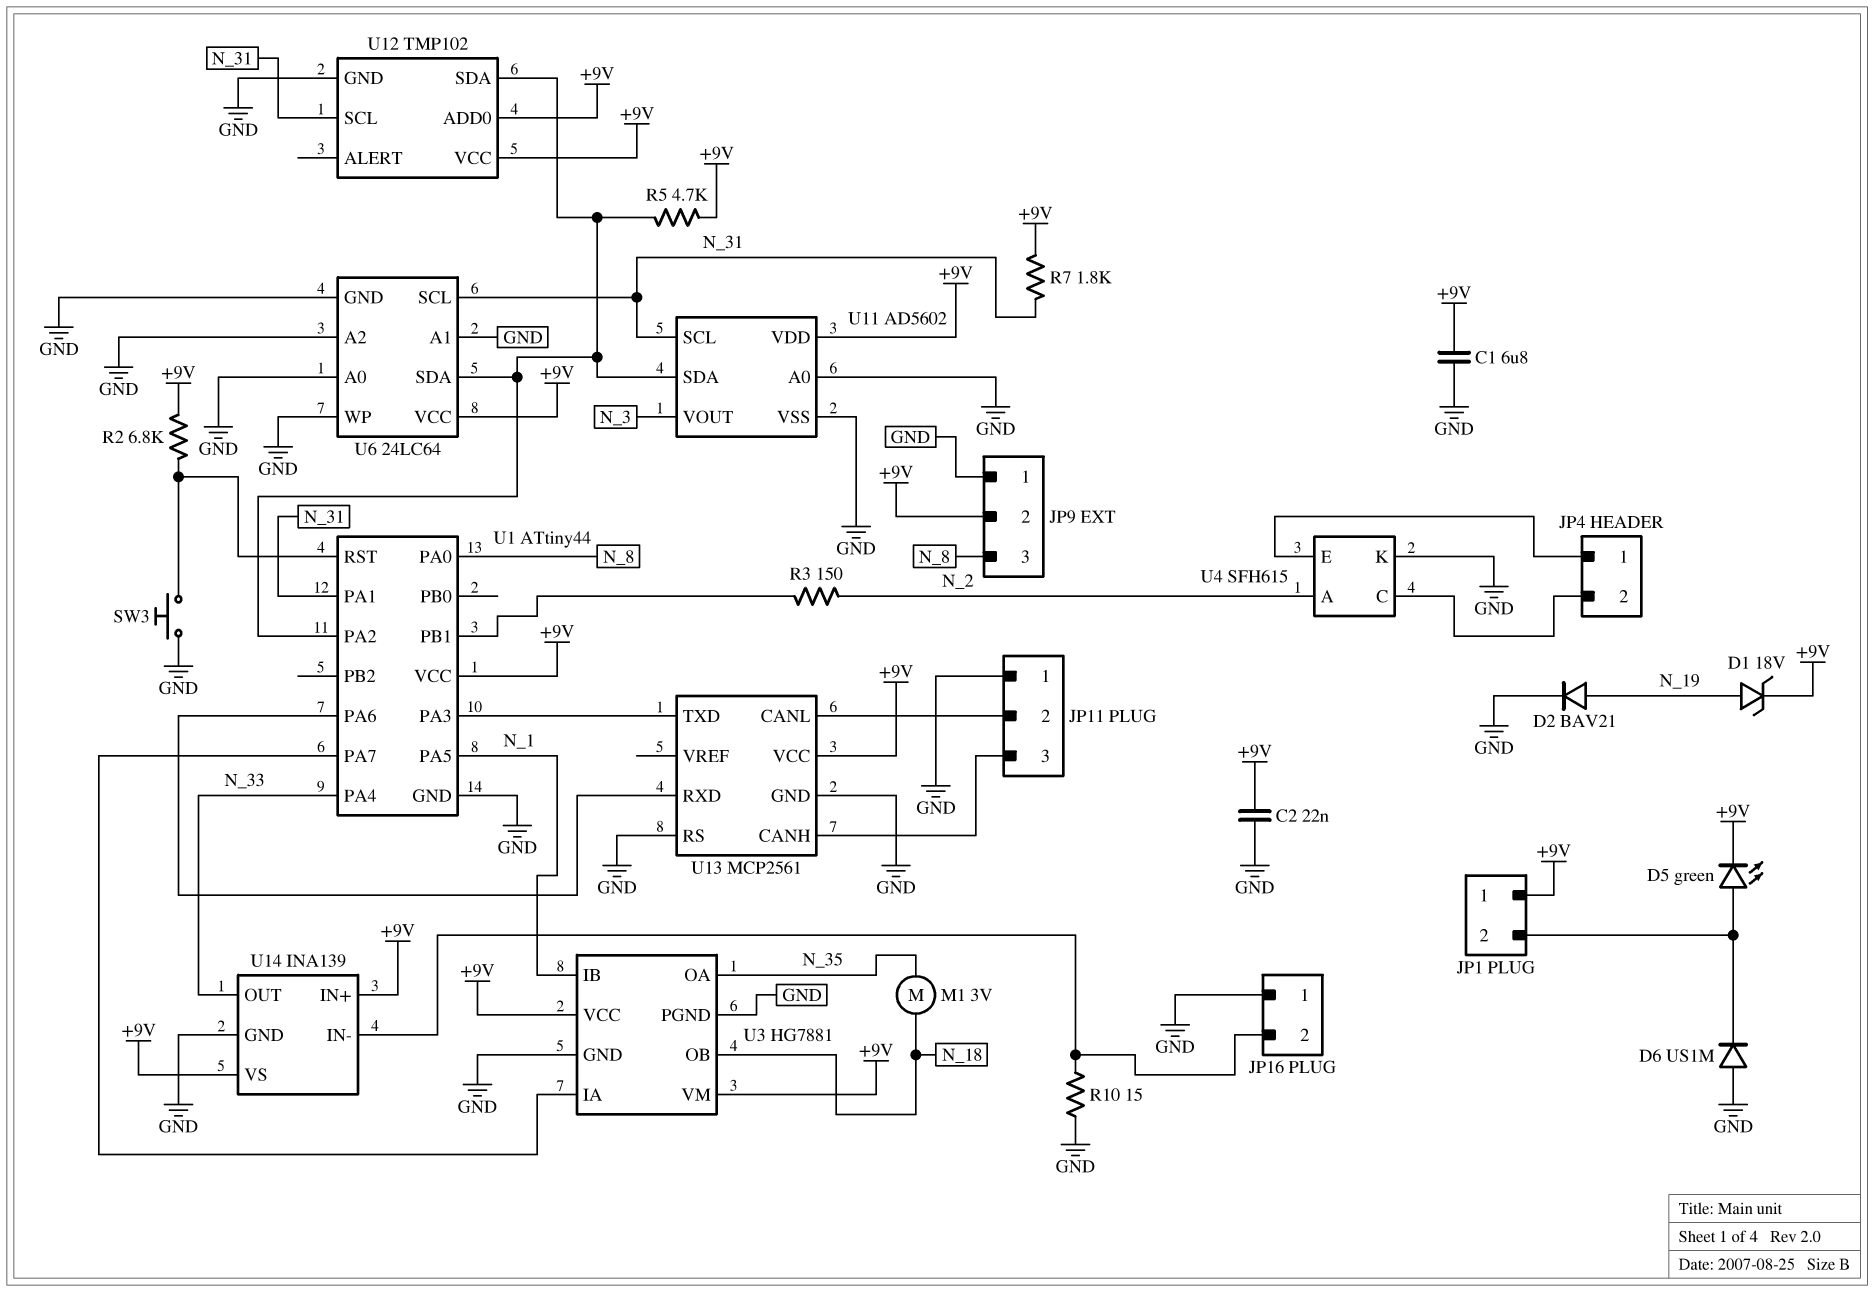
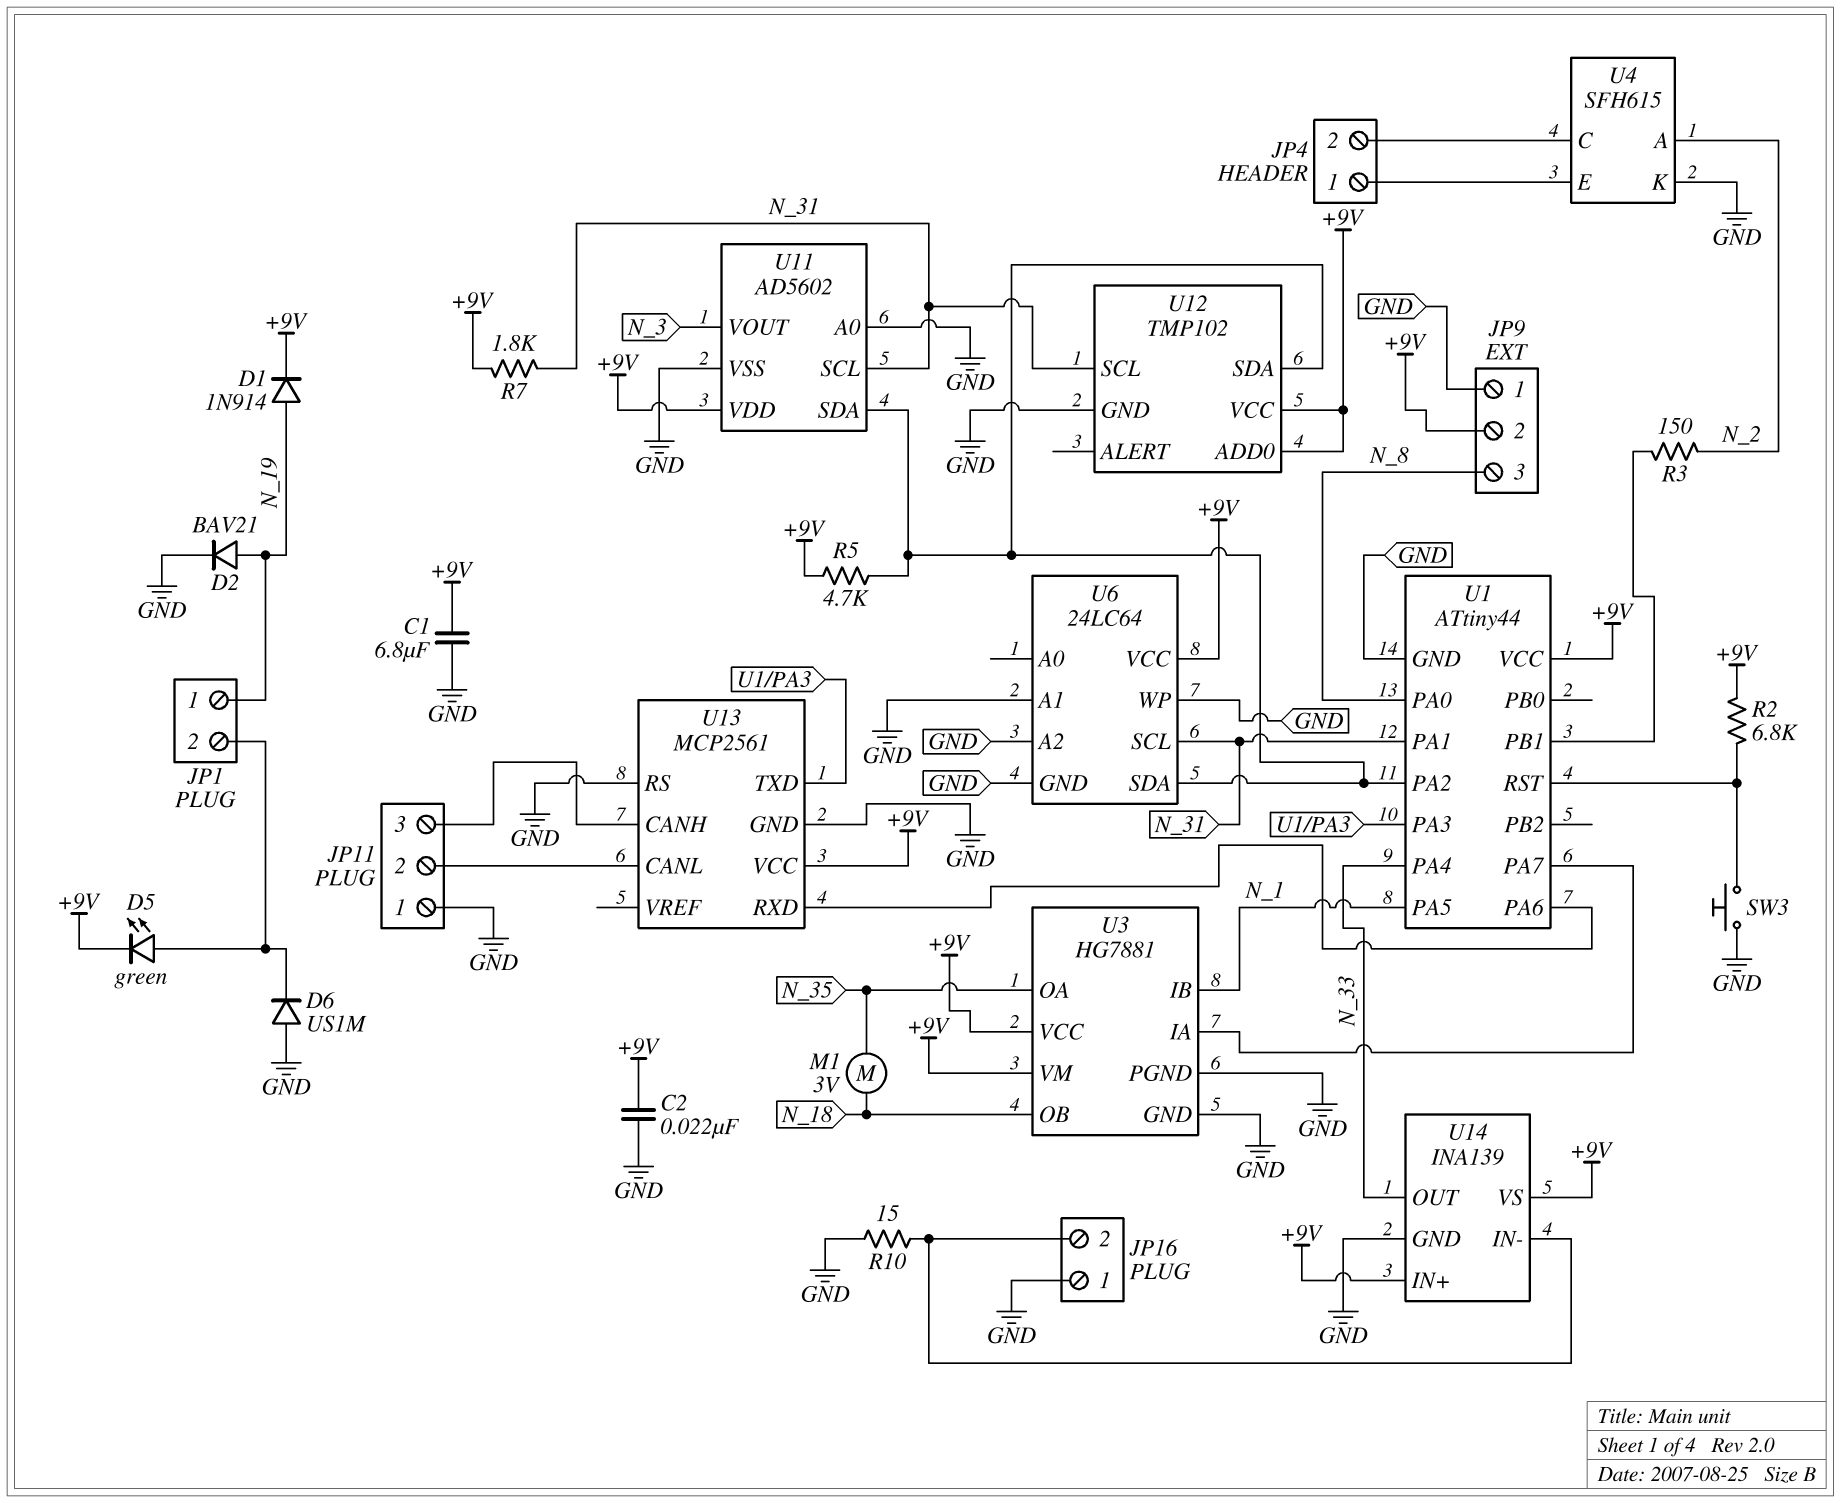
D1: zener 18V (A N_19, K +9V) -> diode 1N914 (A N_19, K +9V)
JP1 pin 1: +9V -> N_19
U6 pin A0: GND -> none

